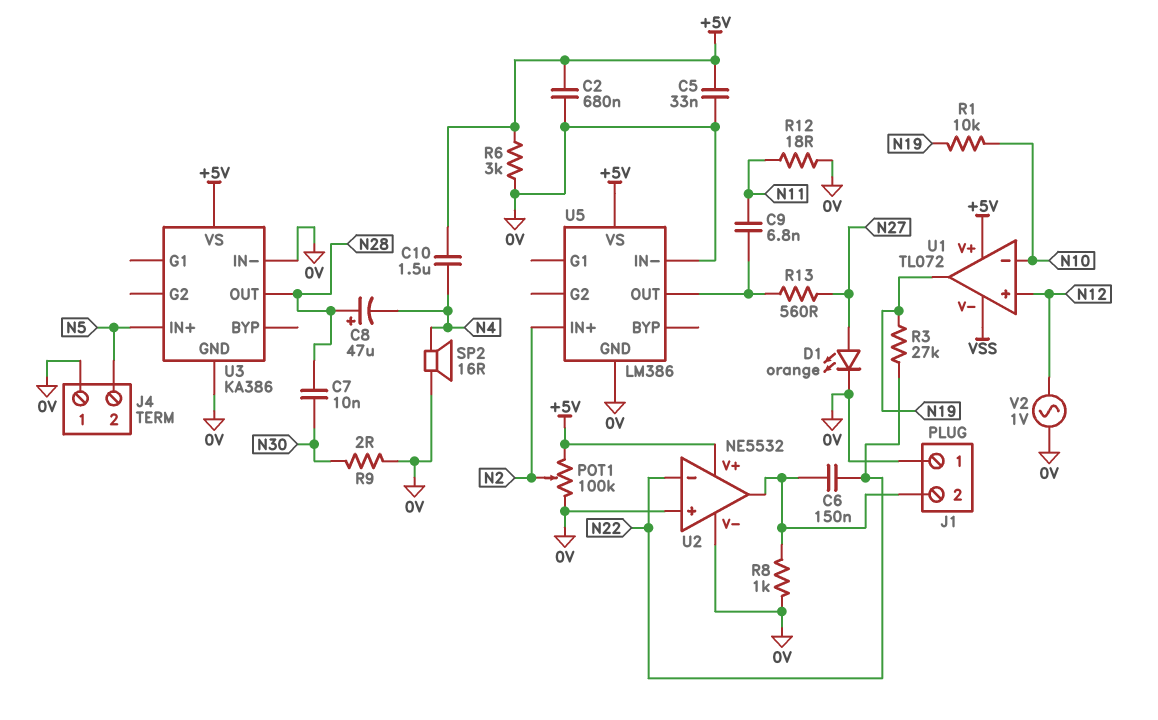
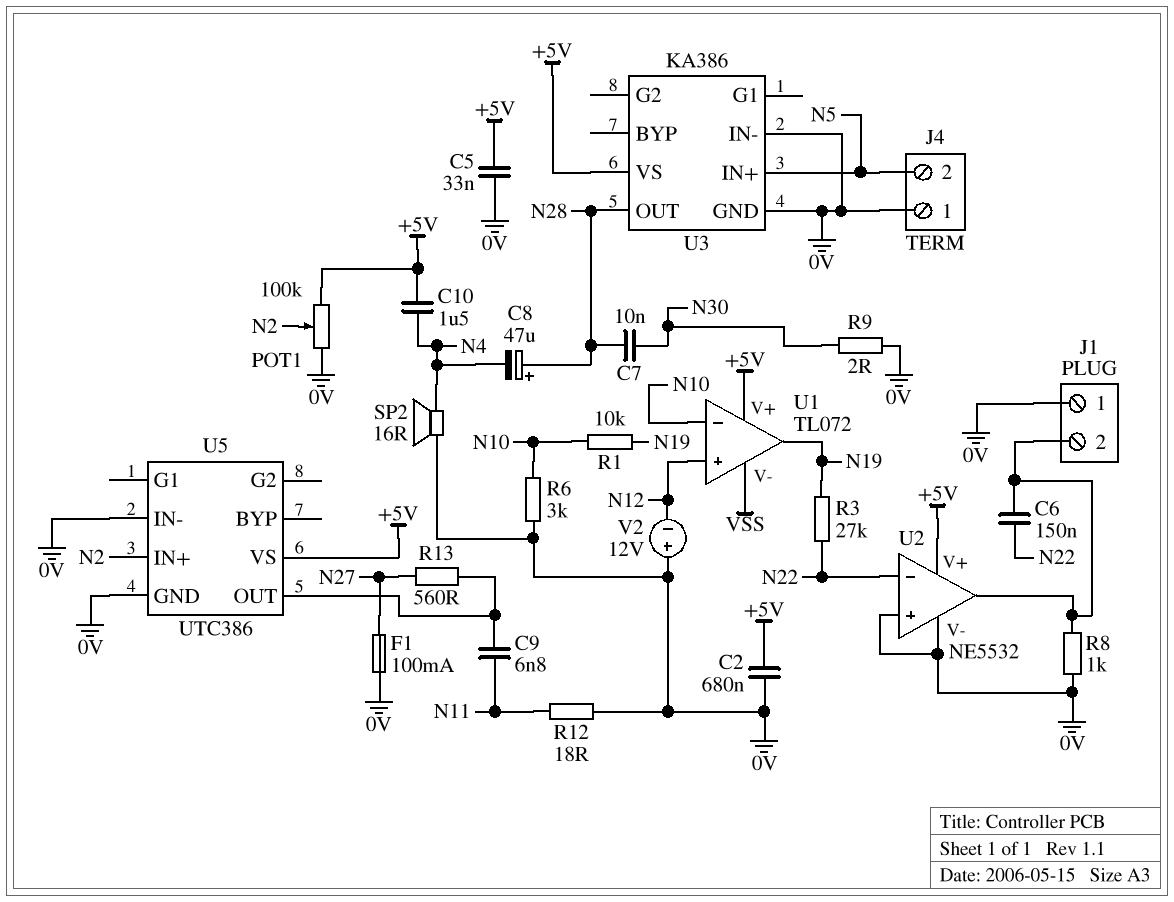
D1: LED orange (A N27, K 0V) -> none
F1: none -> 100mA (0V, N27)
R6: 3k (+5V, 0V) -> 3k (0V, N10)
U5: LM386 -> UTC386
V2: AC 1V (0V, N12) -> 12V (plus 0V, minus N12)

